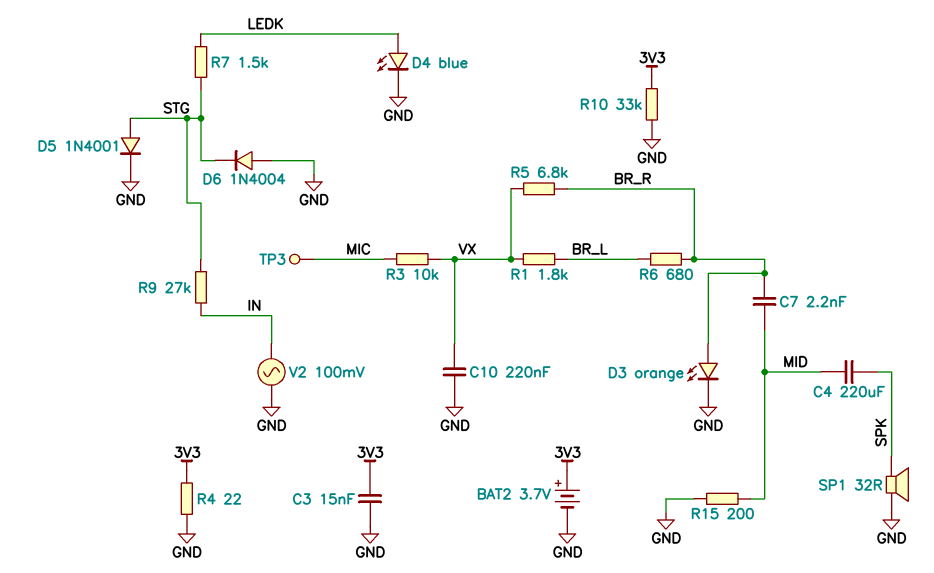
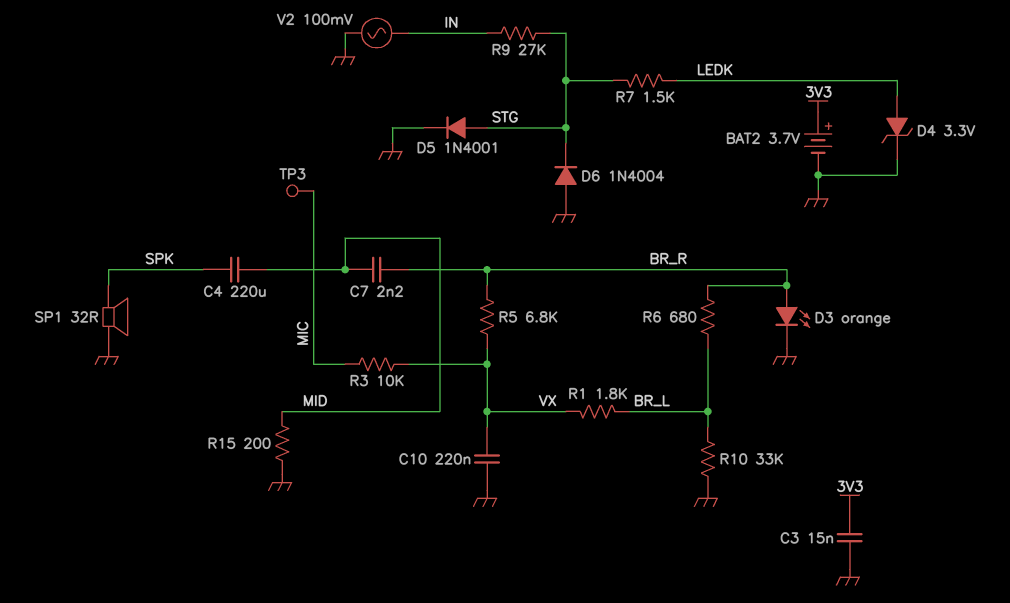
D4: LED blue (A LEDK, K GND) -> zener 3.3V (A LEDK, K GND)
R4: 22 (3V3, GND) -> none
R10: 33k (3V3, GND) -> 33k (BR_L, GND)

